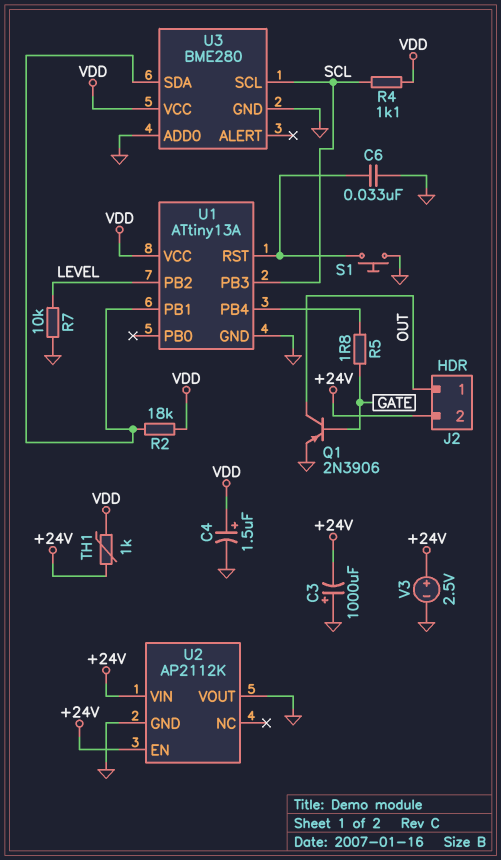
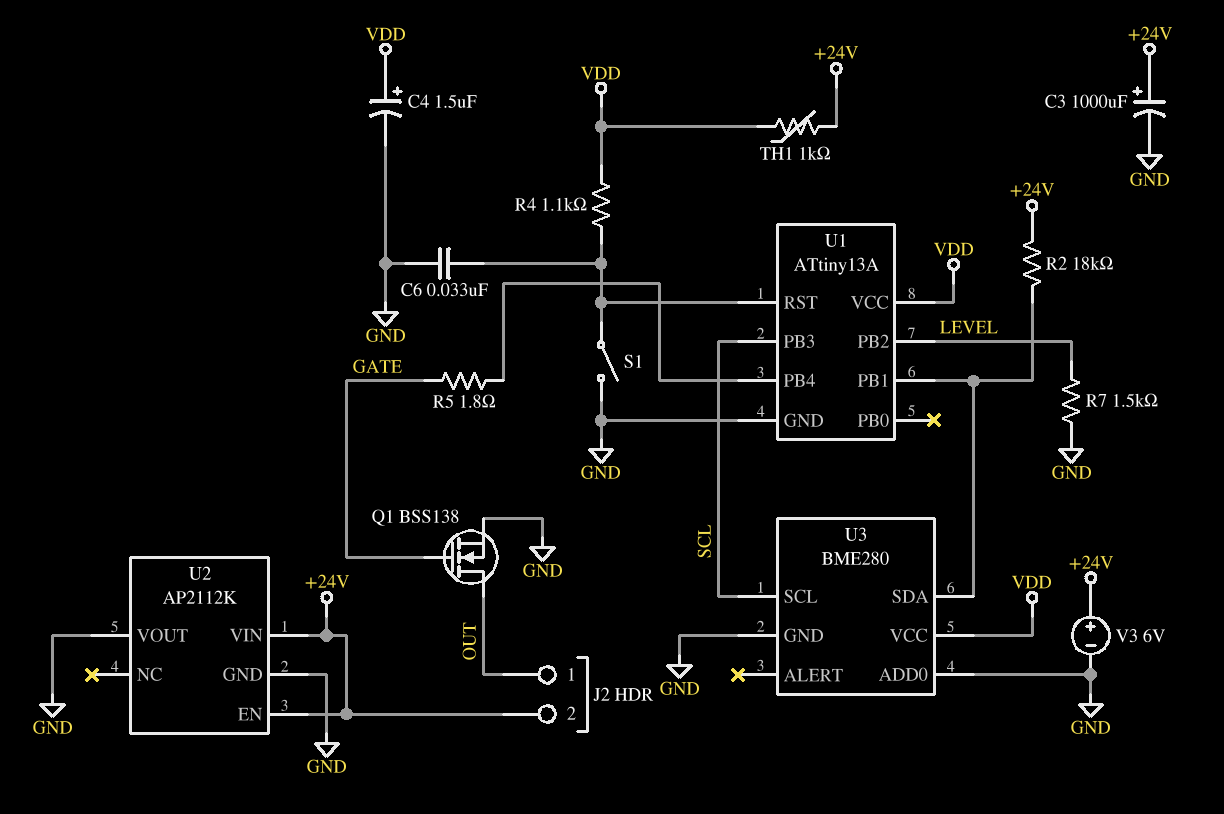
C3: 1000uF (plus GND, minus +24V) -> 1000uF (plus +24V, minus GND)
Q1: PNP 2N3906 (B GATE, C OUT, E GND) -> NMOS BSS138 (G GATE, D OUT, S GND)
R2: 18k (U1/PB1, VDD) -> 18k (+24V, U1/PB1)
R4: 1.1k (SCL, VDD) -> 1.1k (U1/RST, VDD)
R7: 10k (GND, LEVEL) -> 1.5k (GND, LEVEL)
S1: button (GND, U1/RST) -> switch (GND, U1/RST)
V3: 2.5V (plus +24V, minus GND) -> 6V (plus +24V, minus GND)

